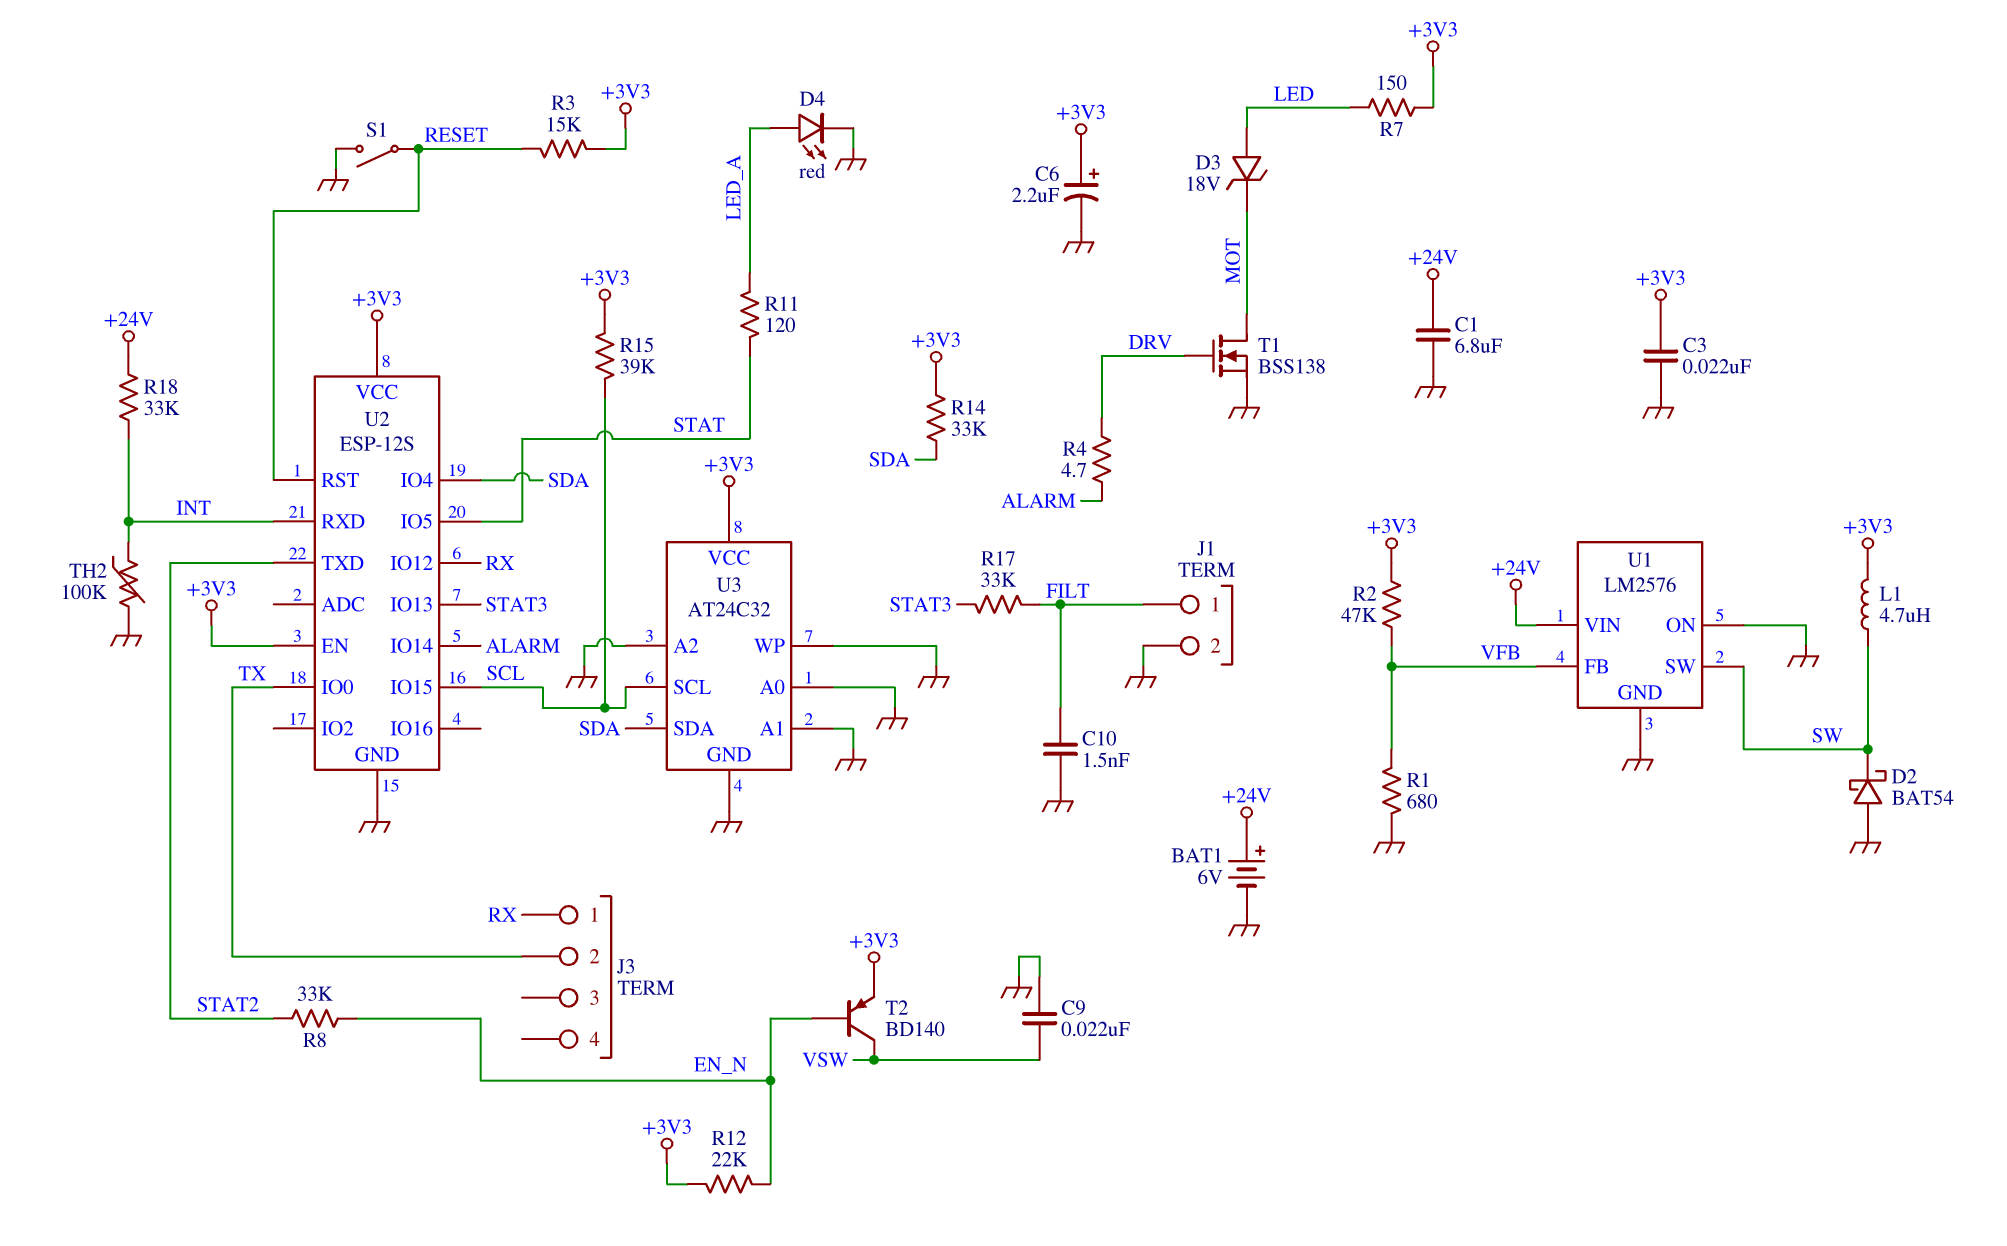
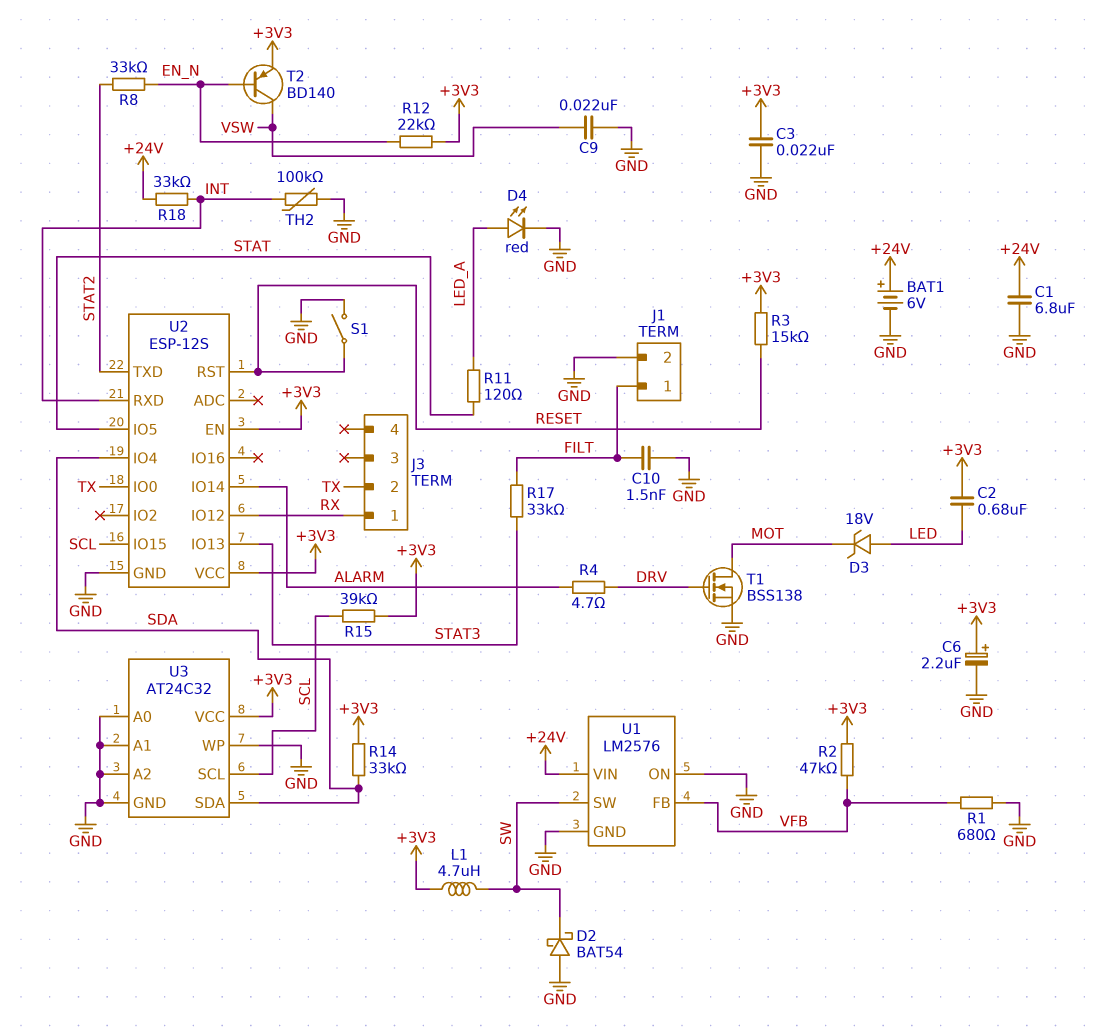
C2: none -> 680nF (+3V3, LED)
R7: 150 (+3V3, LED) -> none

